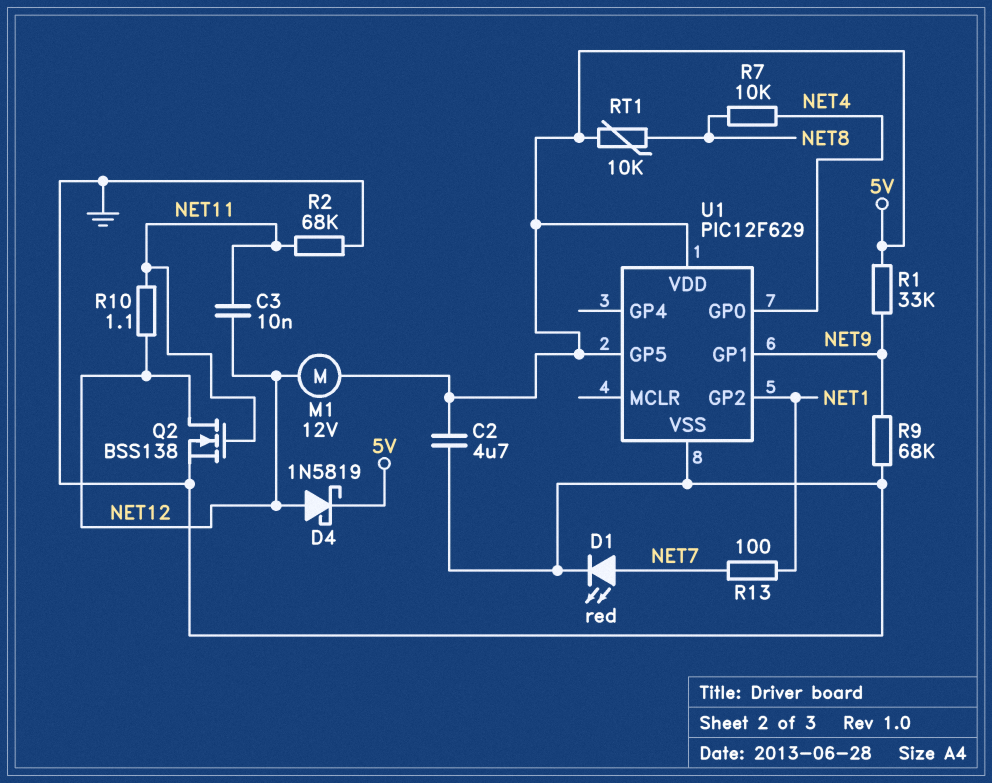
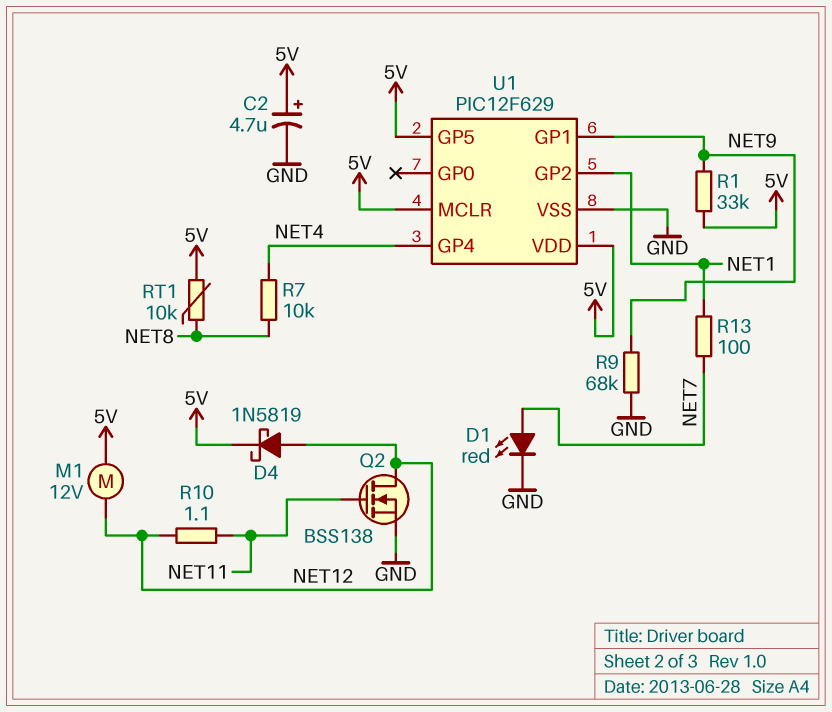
C2: 4.7uF (5V, GND) -> 4.7uF (plus 5V, minus GND)
C3: 10nF (NET11, NET12) -> none
R2: 68k (GND, NET11) -> none
U1 pin GP0: NET4 -> none
U1 pin GP4: none -> NET4
U1 pin MCLR: none -> 5V

